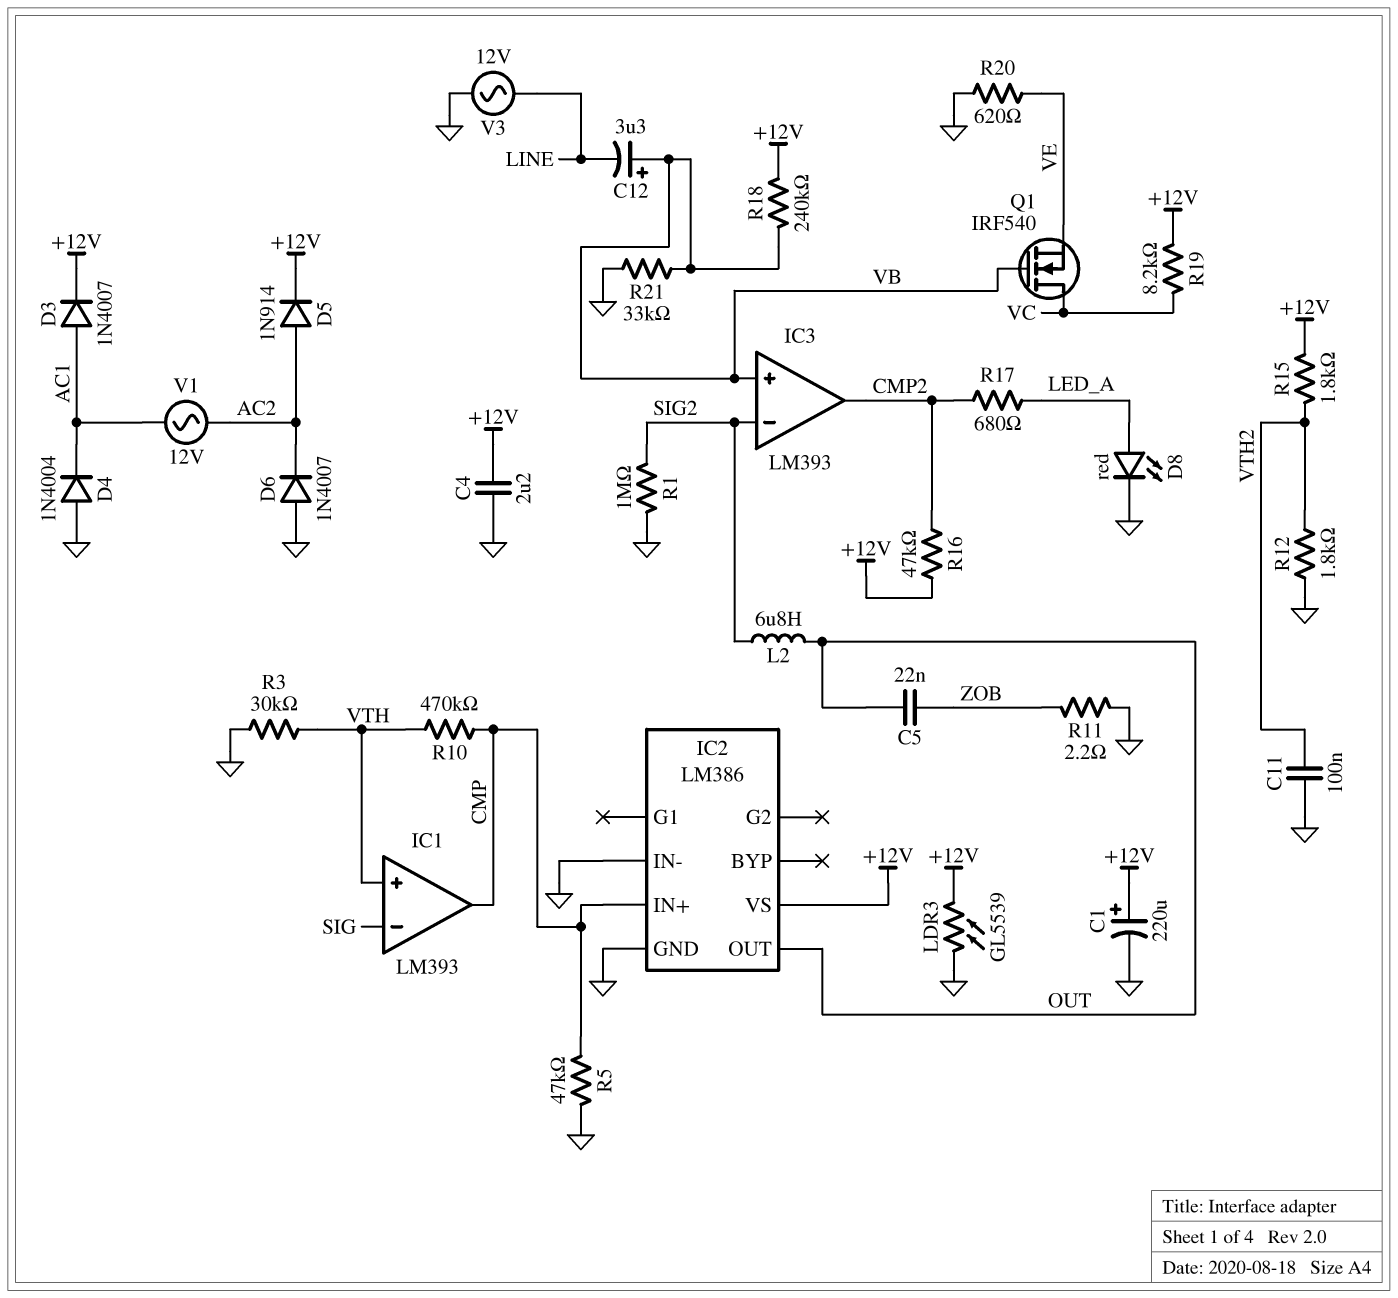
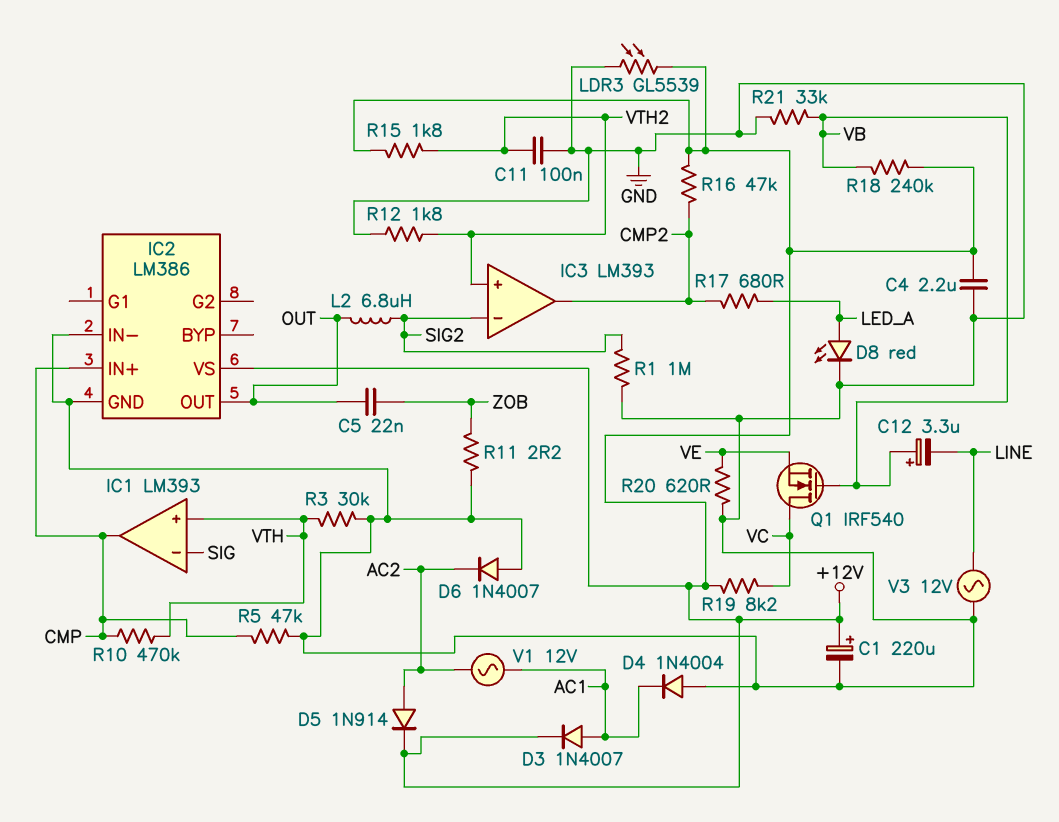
IC3 pin in+: VB -> VTH2

